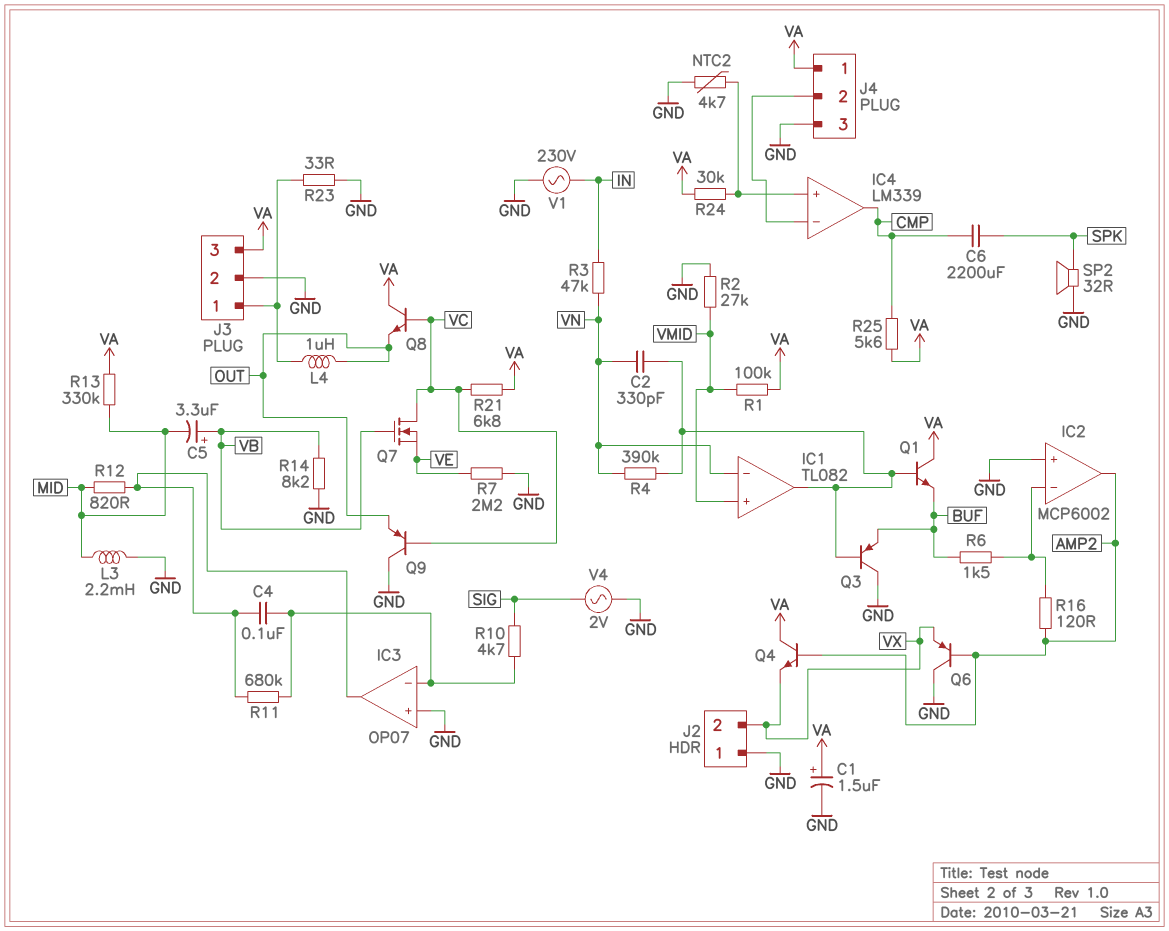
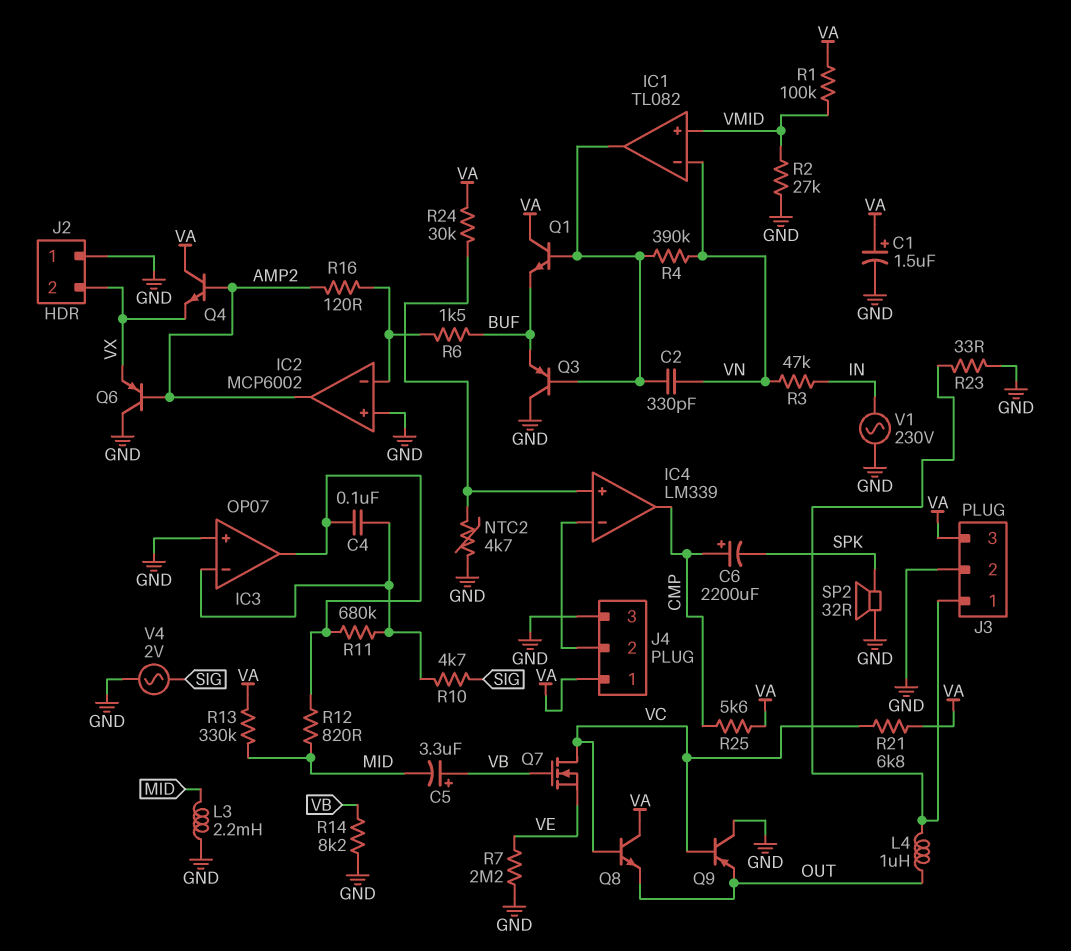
C6: 2200uF (CMP, SPK) -> 2200uF (plus CMP, minus SPK)

